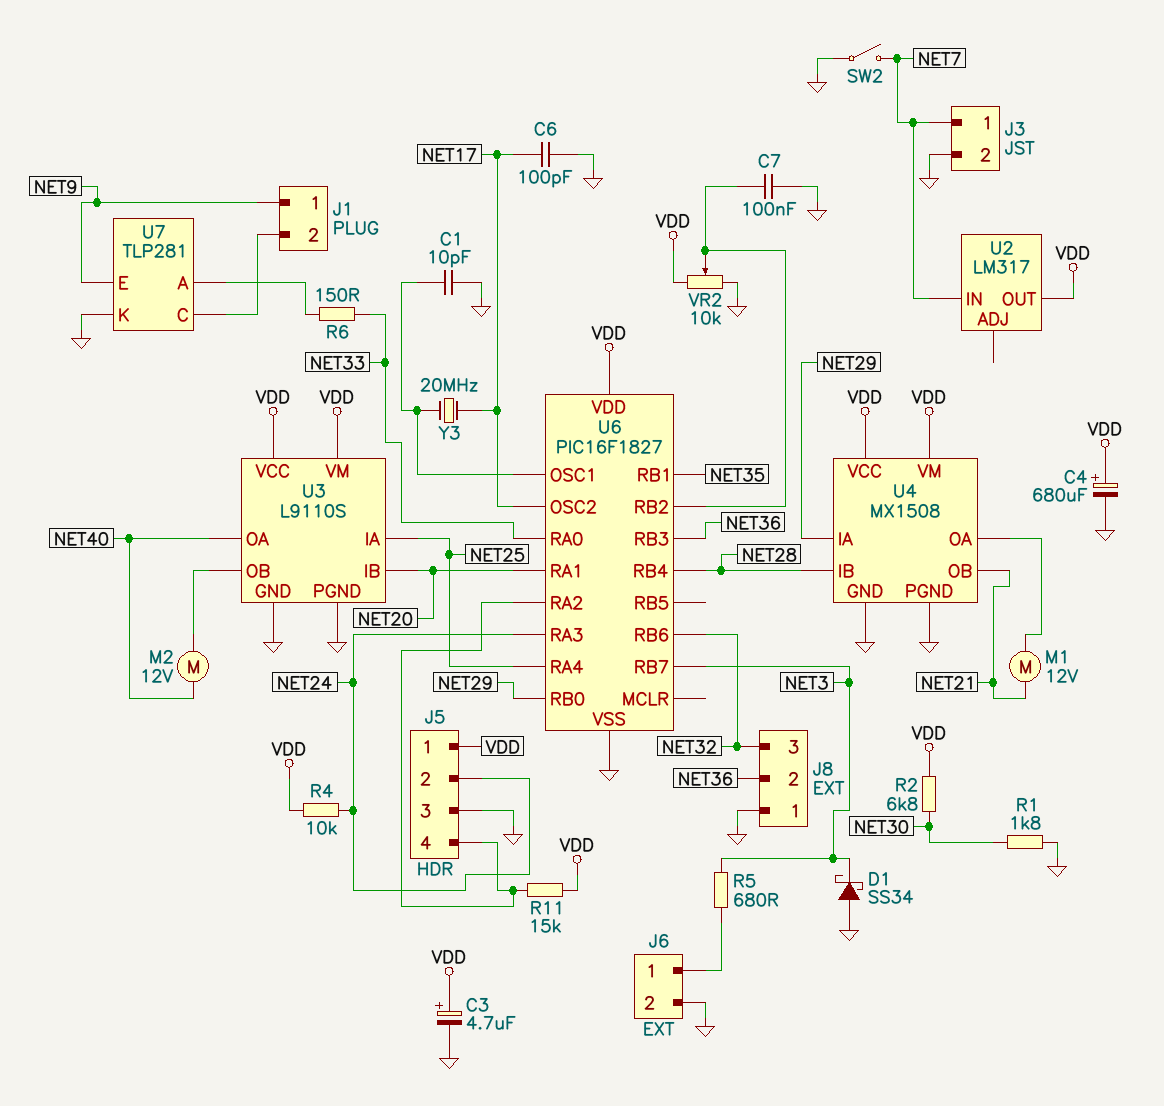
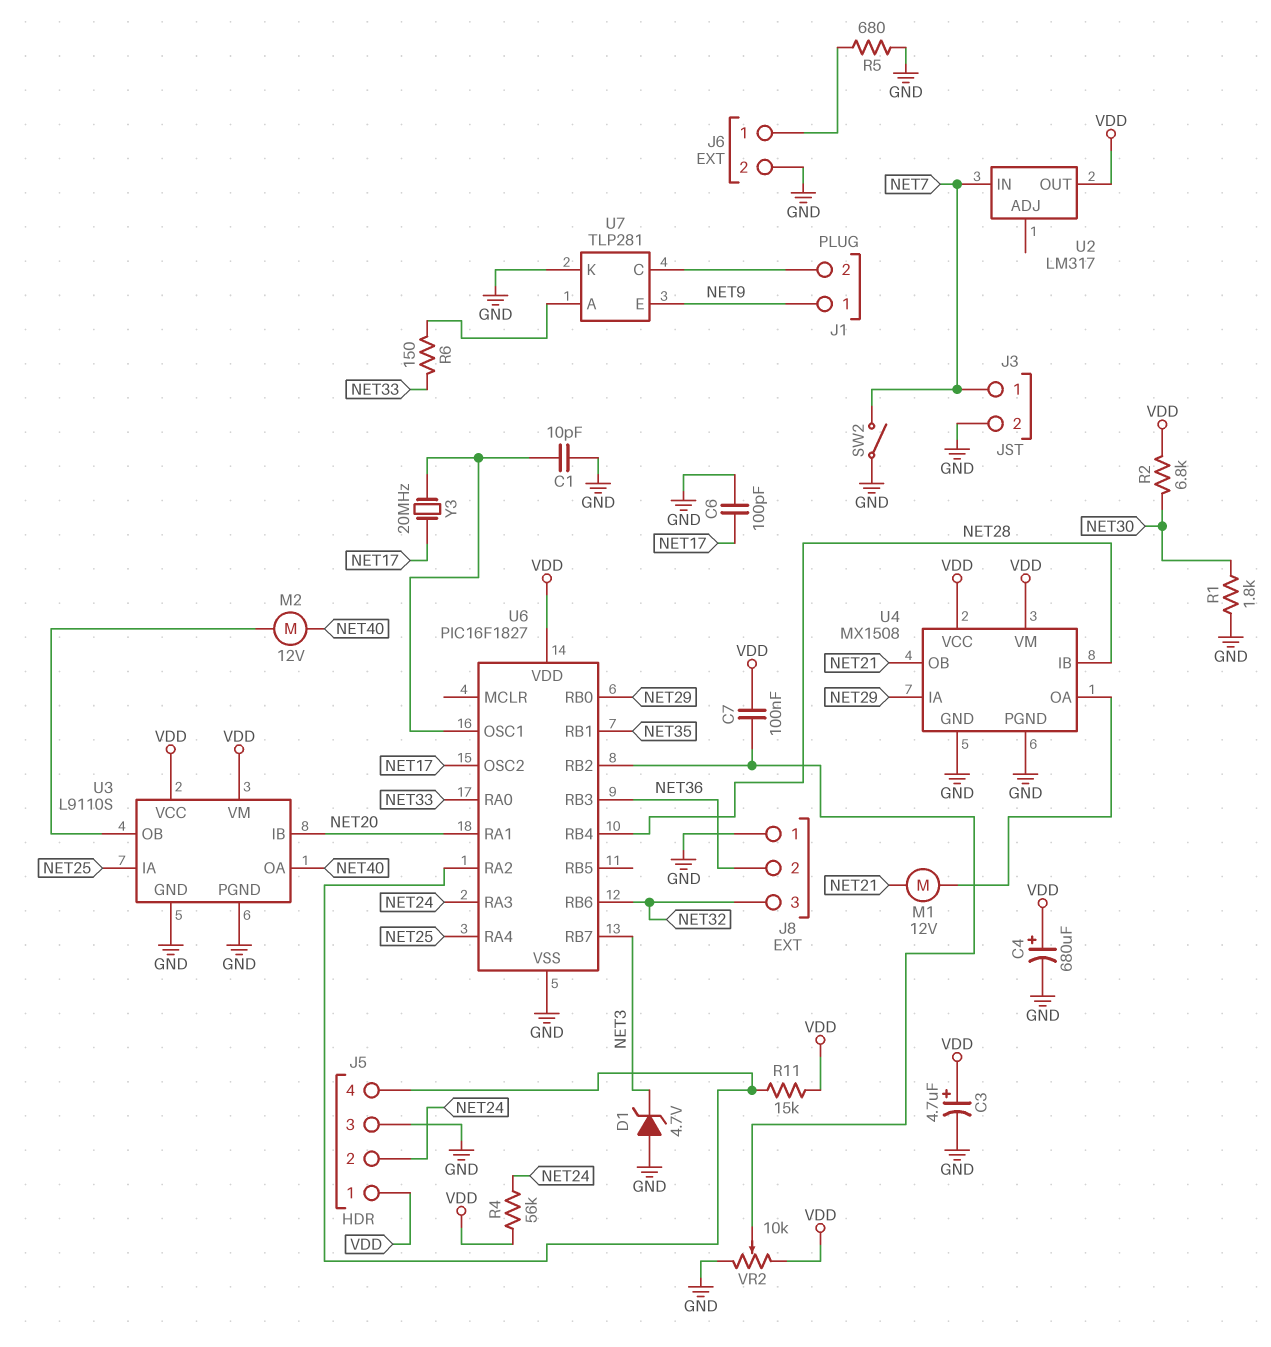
C7: 100nF (GND, U6/RB2) -> 100nF (U6/RB2, VDD)
D1: schottky SS34 (A GND, K NET3) -> zener 4.7V (A GND, K NET3)
R4: 10k (NET24, VDD) -> 56k (NET24, VDD)
R5: 680 (J6/1, NET3) -> 680 (GND, J6/1)

